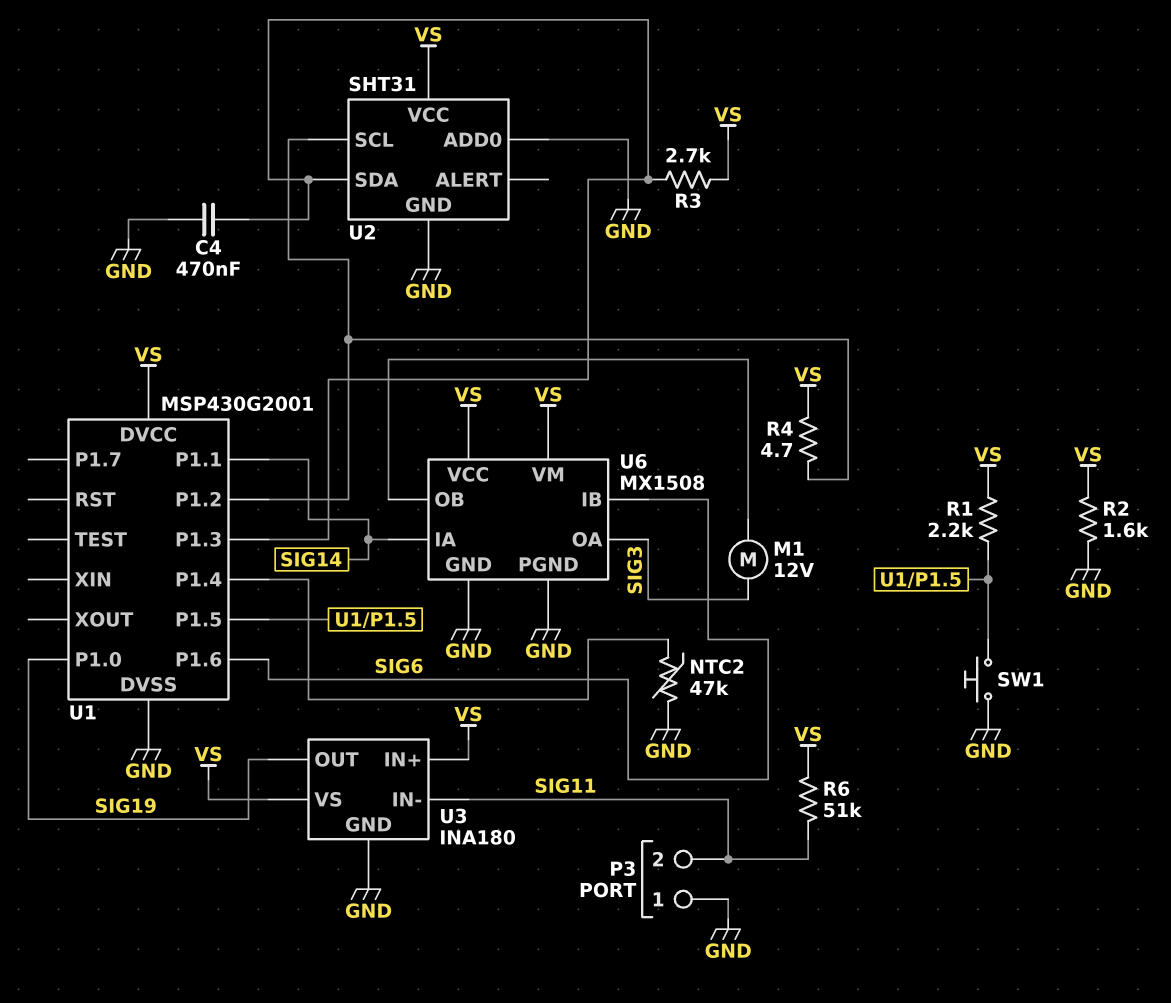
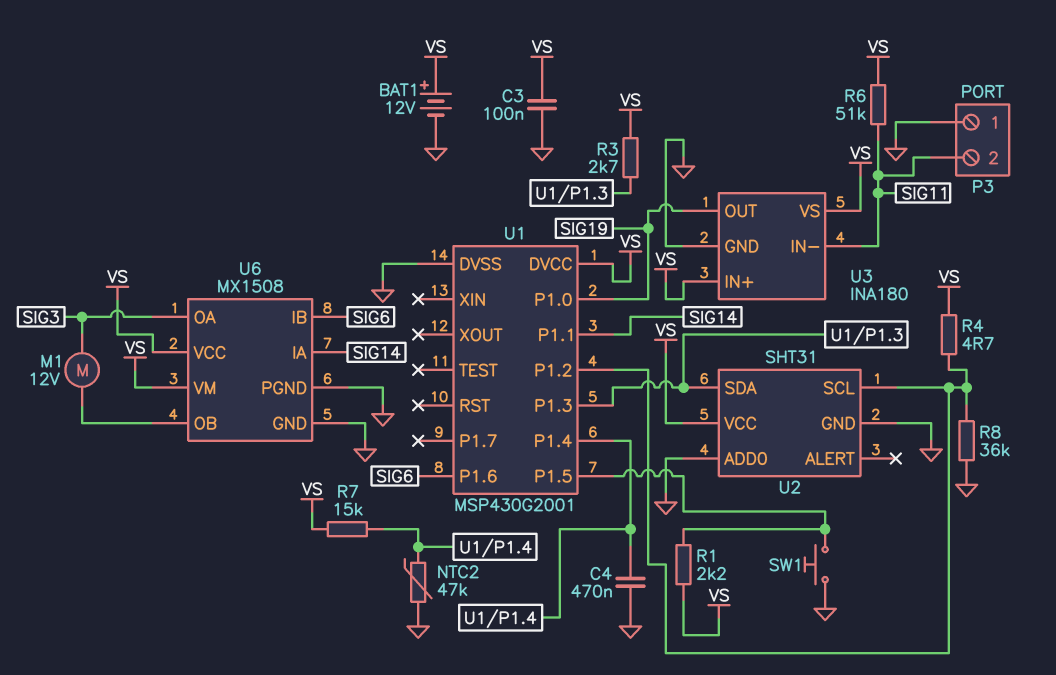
BAT1: none -> 12V (plus VS, minus GND)
C3: none -> 100nF (GND, VS)
C4: 470nF (GND, U1/P1.3) -> 470nF (GND, U1/P1.4)
R2: 1.6k (GND, VS) -> none
R7: none -> 15k (U1/P1.4, VS)
R8: none -> 36k (GND, U1/P1.2)

